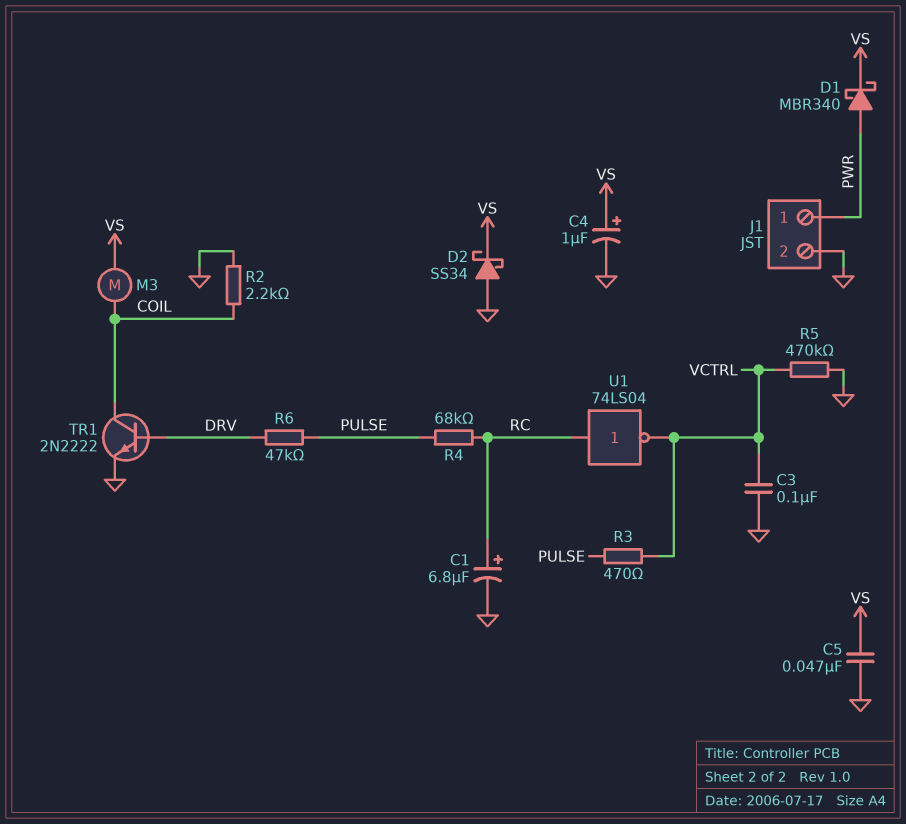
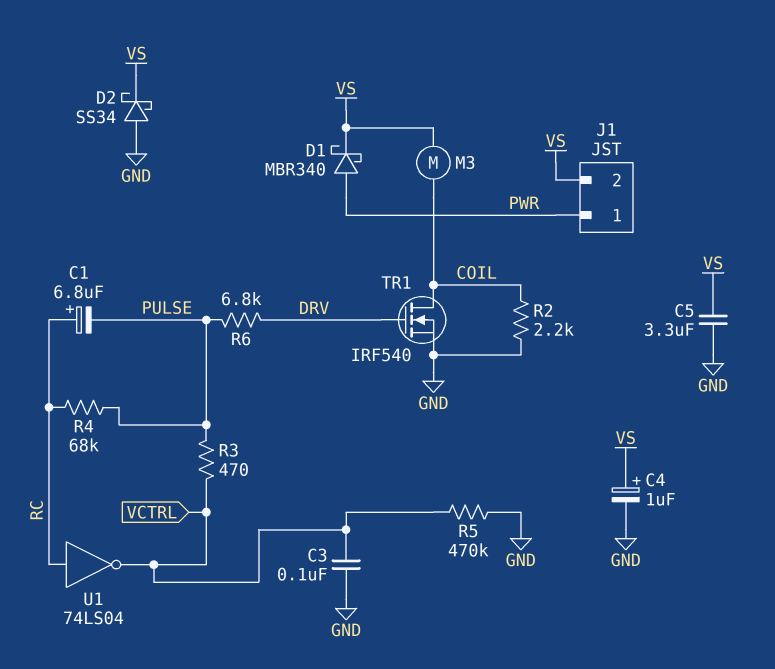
C1: 6.8uF (plus RC, minus GND) -> 6.8uF (plus RC, minus PULSE)
C5: 47nF (GND, VS) -> 3.3uF (GND, VS)
J1 pin 2: GND -> VS
R6: 47k (DRV, PULSE) -> 6.8k (DRV, PULSE)
TR1: NPN 2N2222 (B DRV, C COIL, E GND) -> NMOS IRF540 (G DRV, D COIL, S GND)

